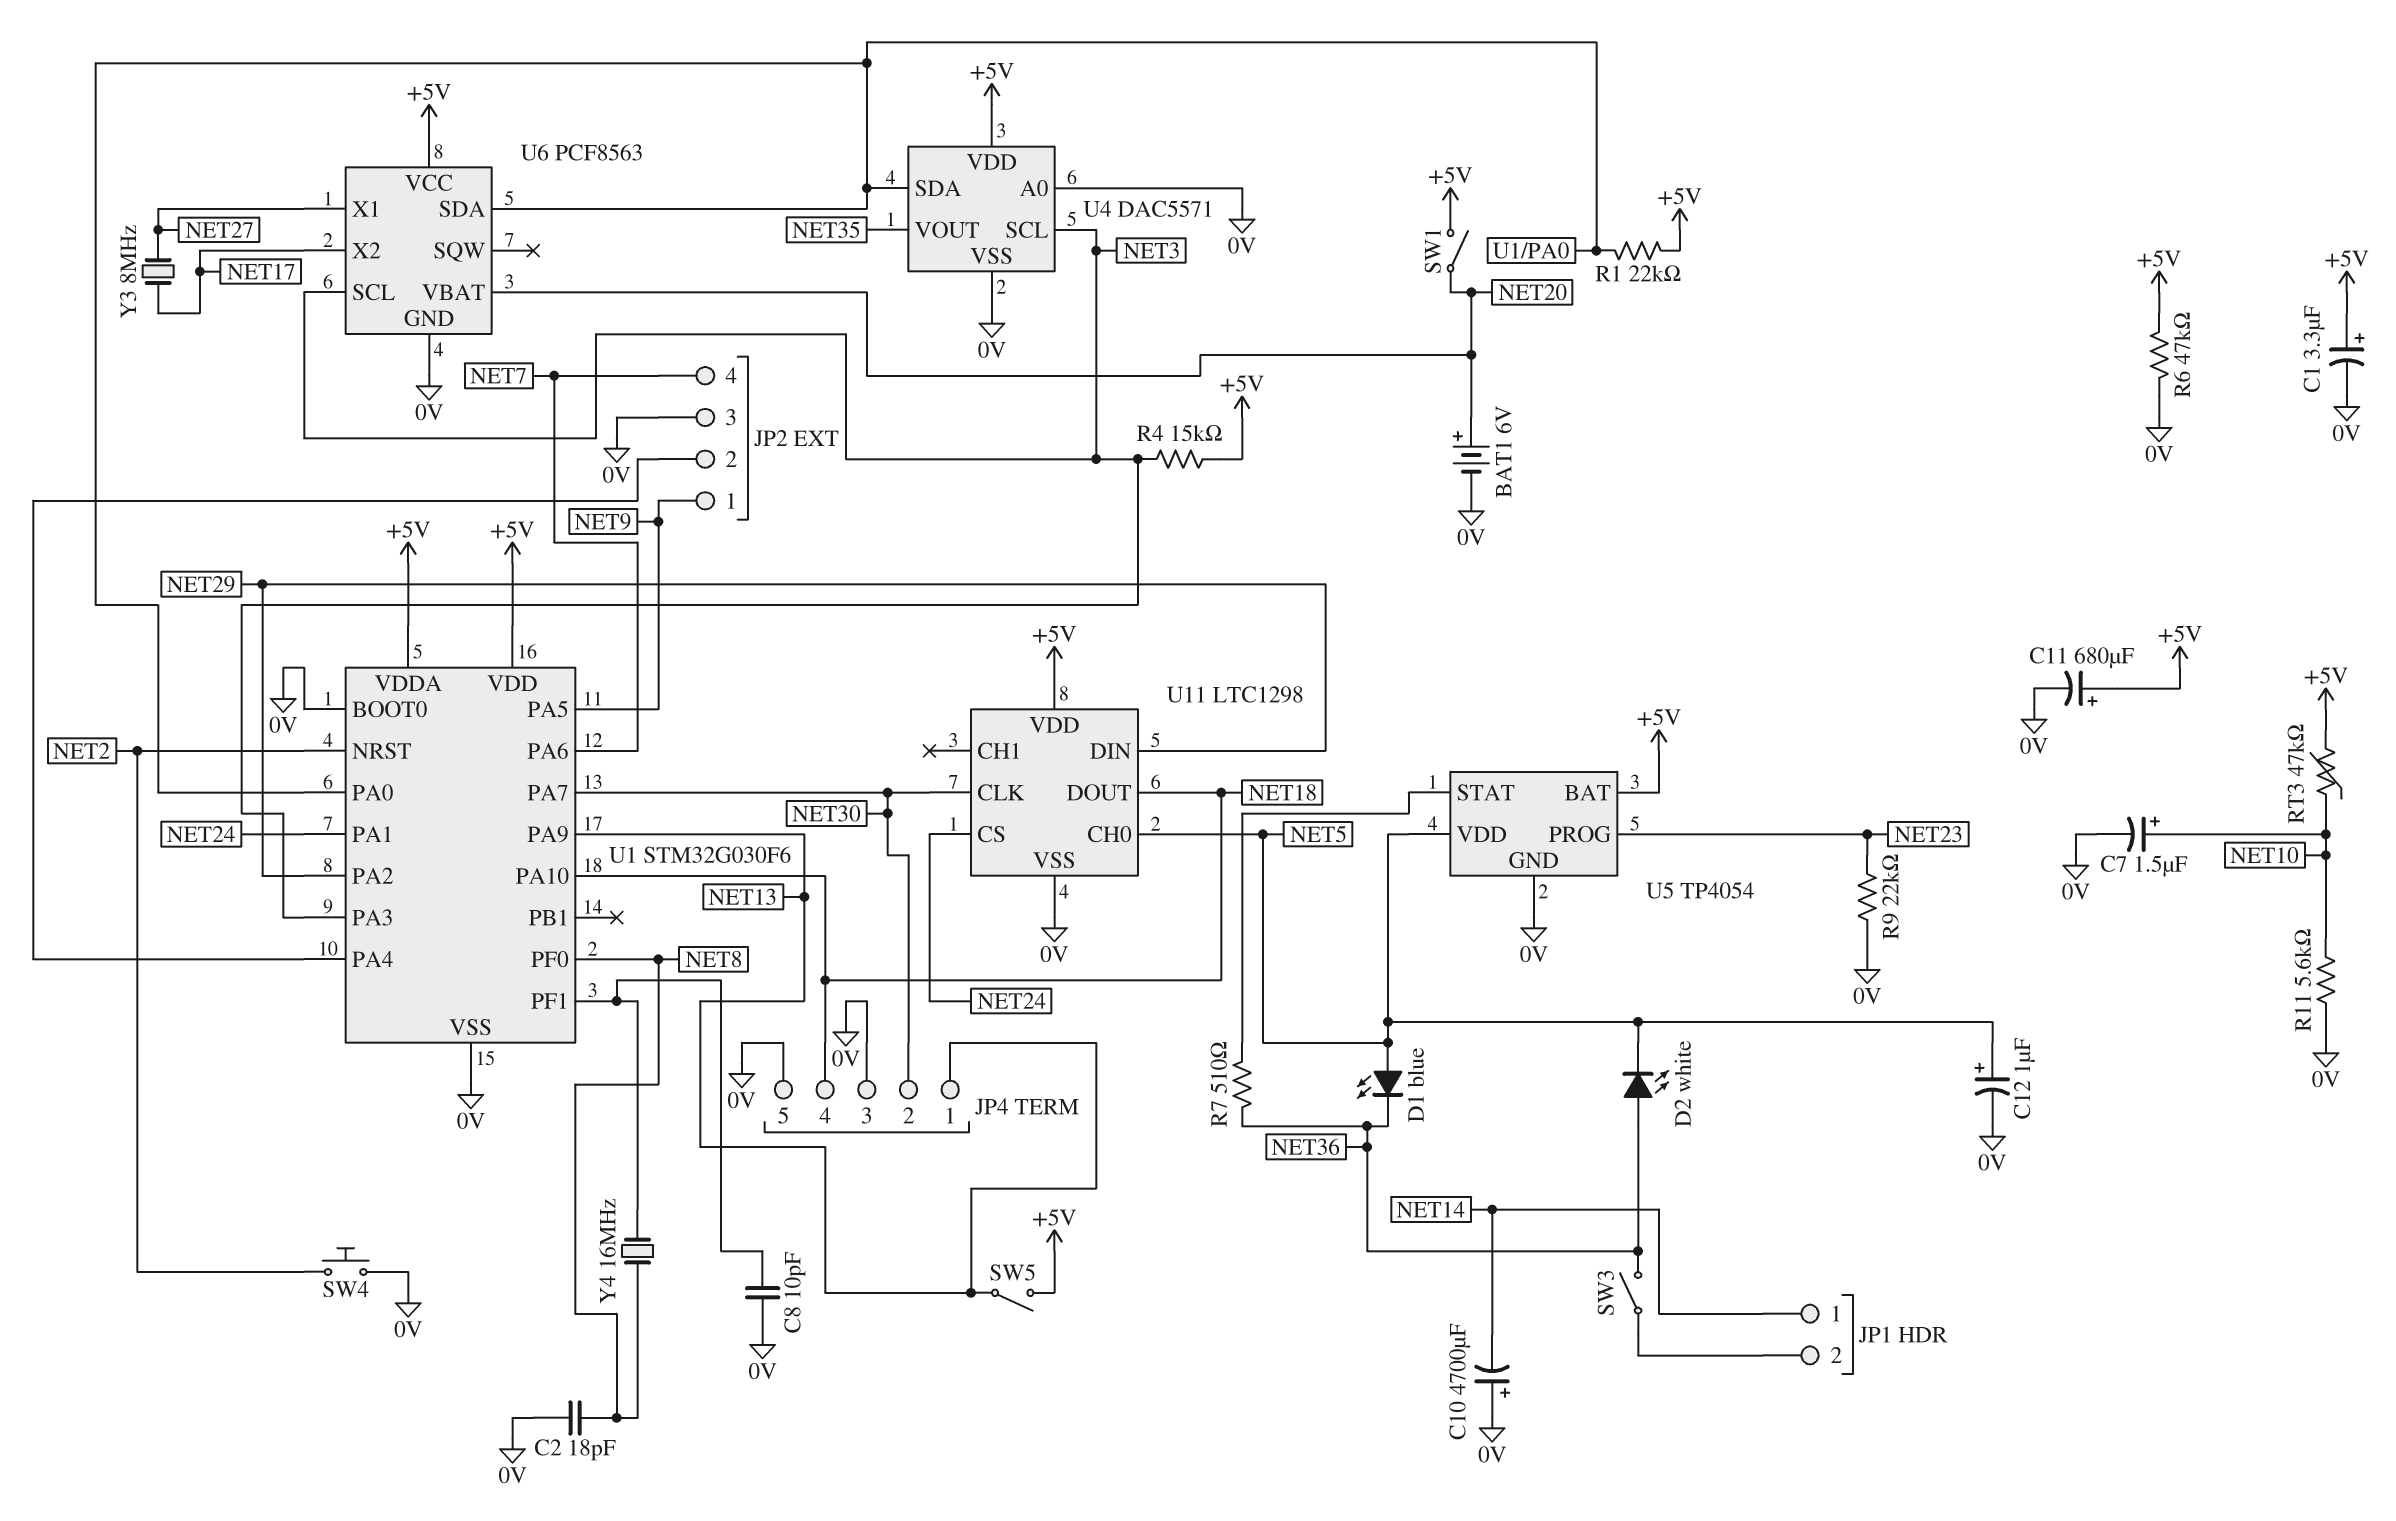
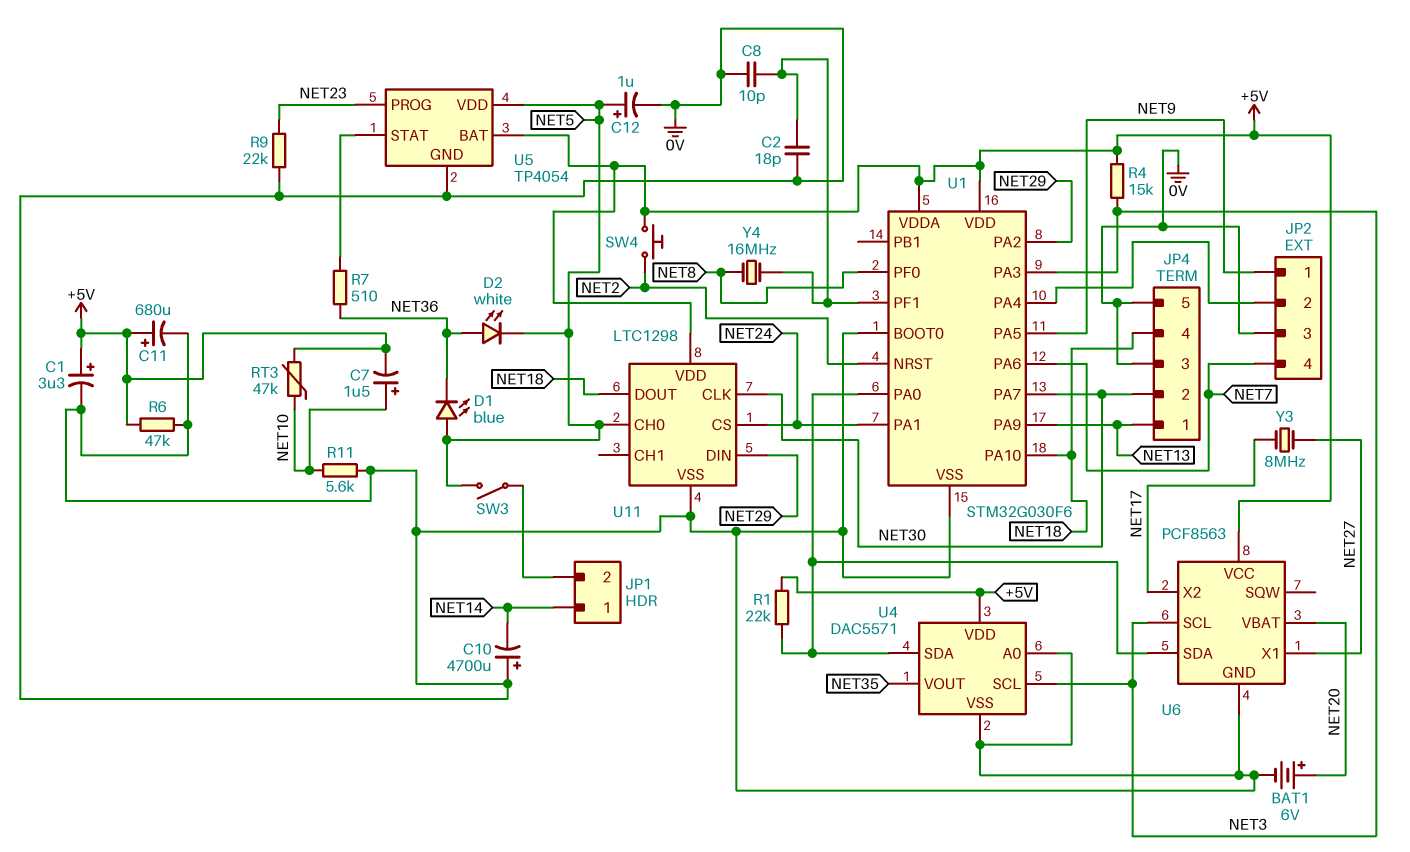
C2: 18pF (0V, NET8) -> 18pF (0V, U1/PF1)
C7: 1.5uF (plus NET10, minus 0V) -> 1.5uF (plus NET10, minus +5V)
SW1: switch (+5V, NET20) -> none
SW3: switch (JP1/2, NET36) -> switch (JP1/2, NET5)
SW4: button (0V, NET2) -> button (+5V, NET2)
SW5: switch (+5V, NET13) -> none

